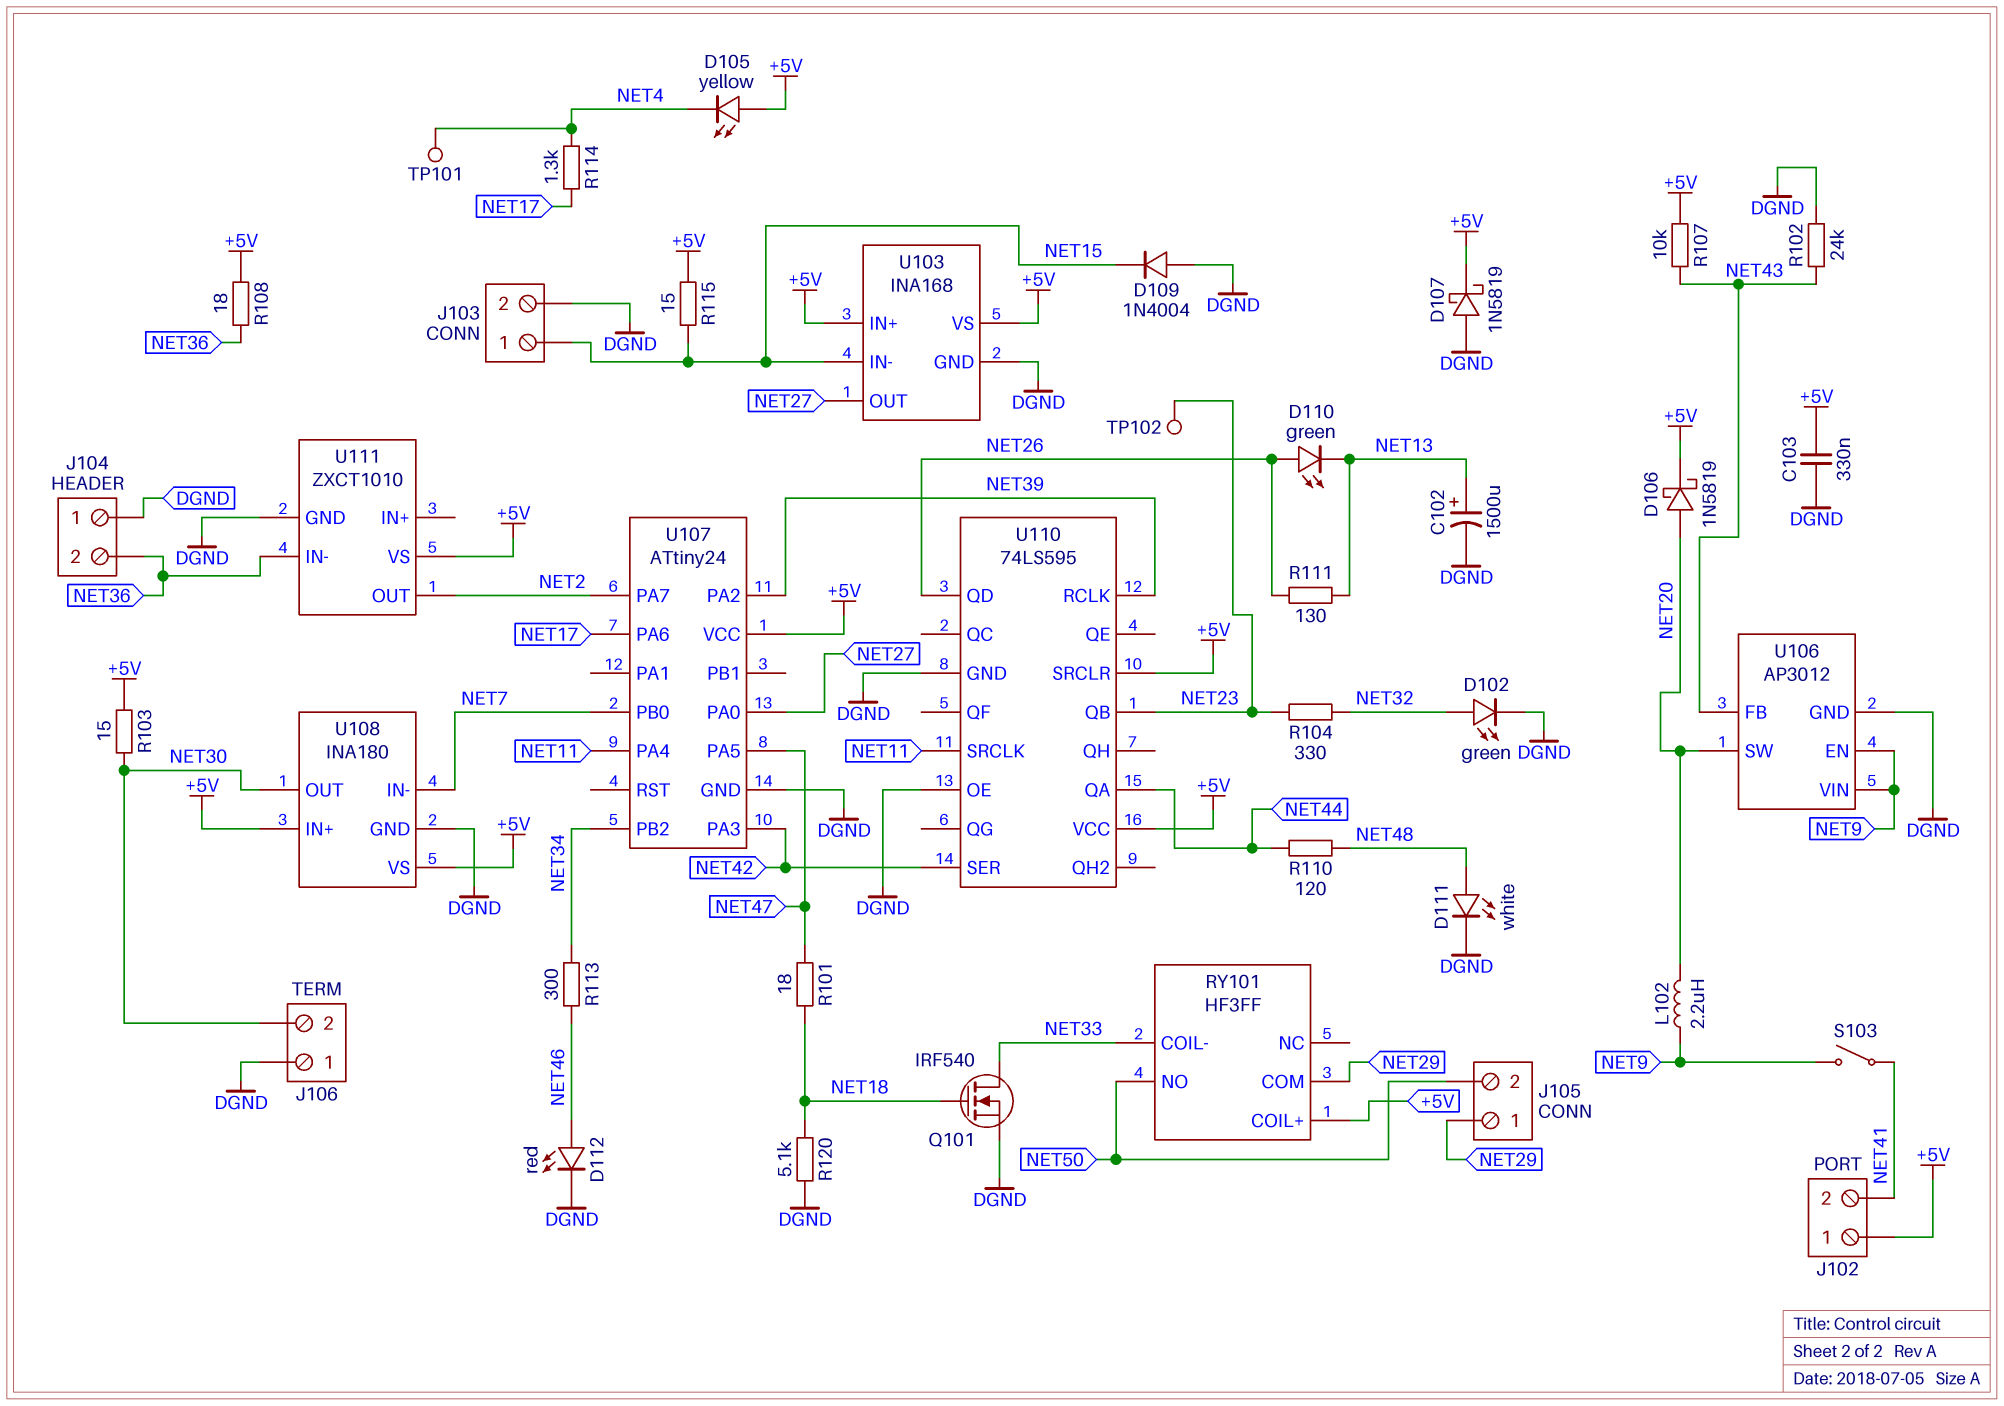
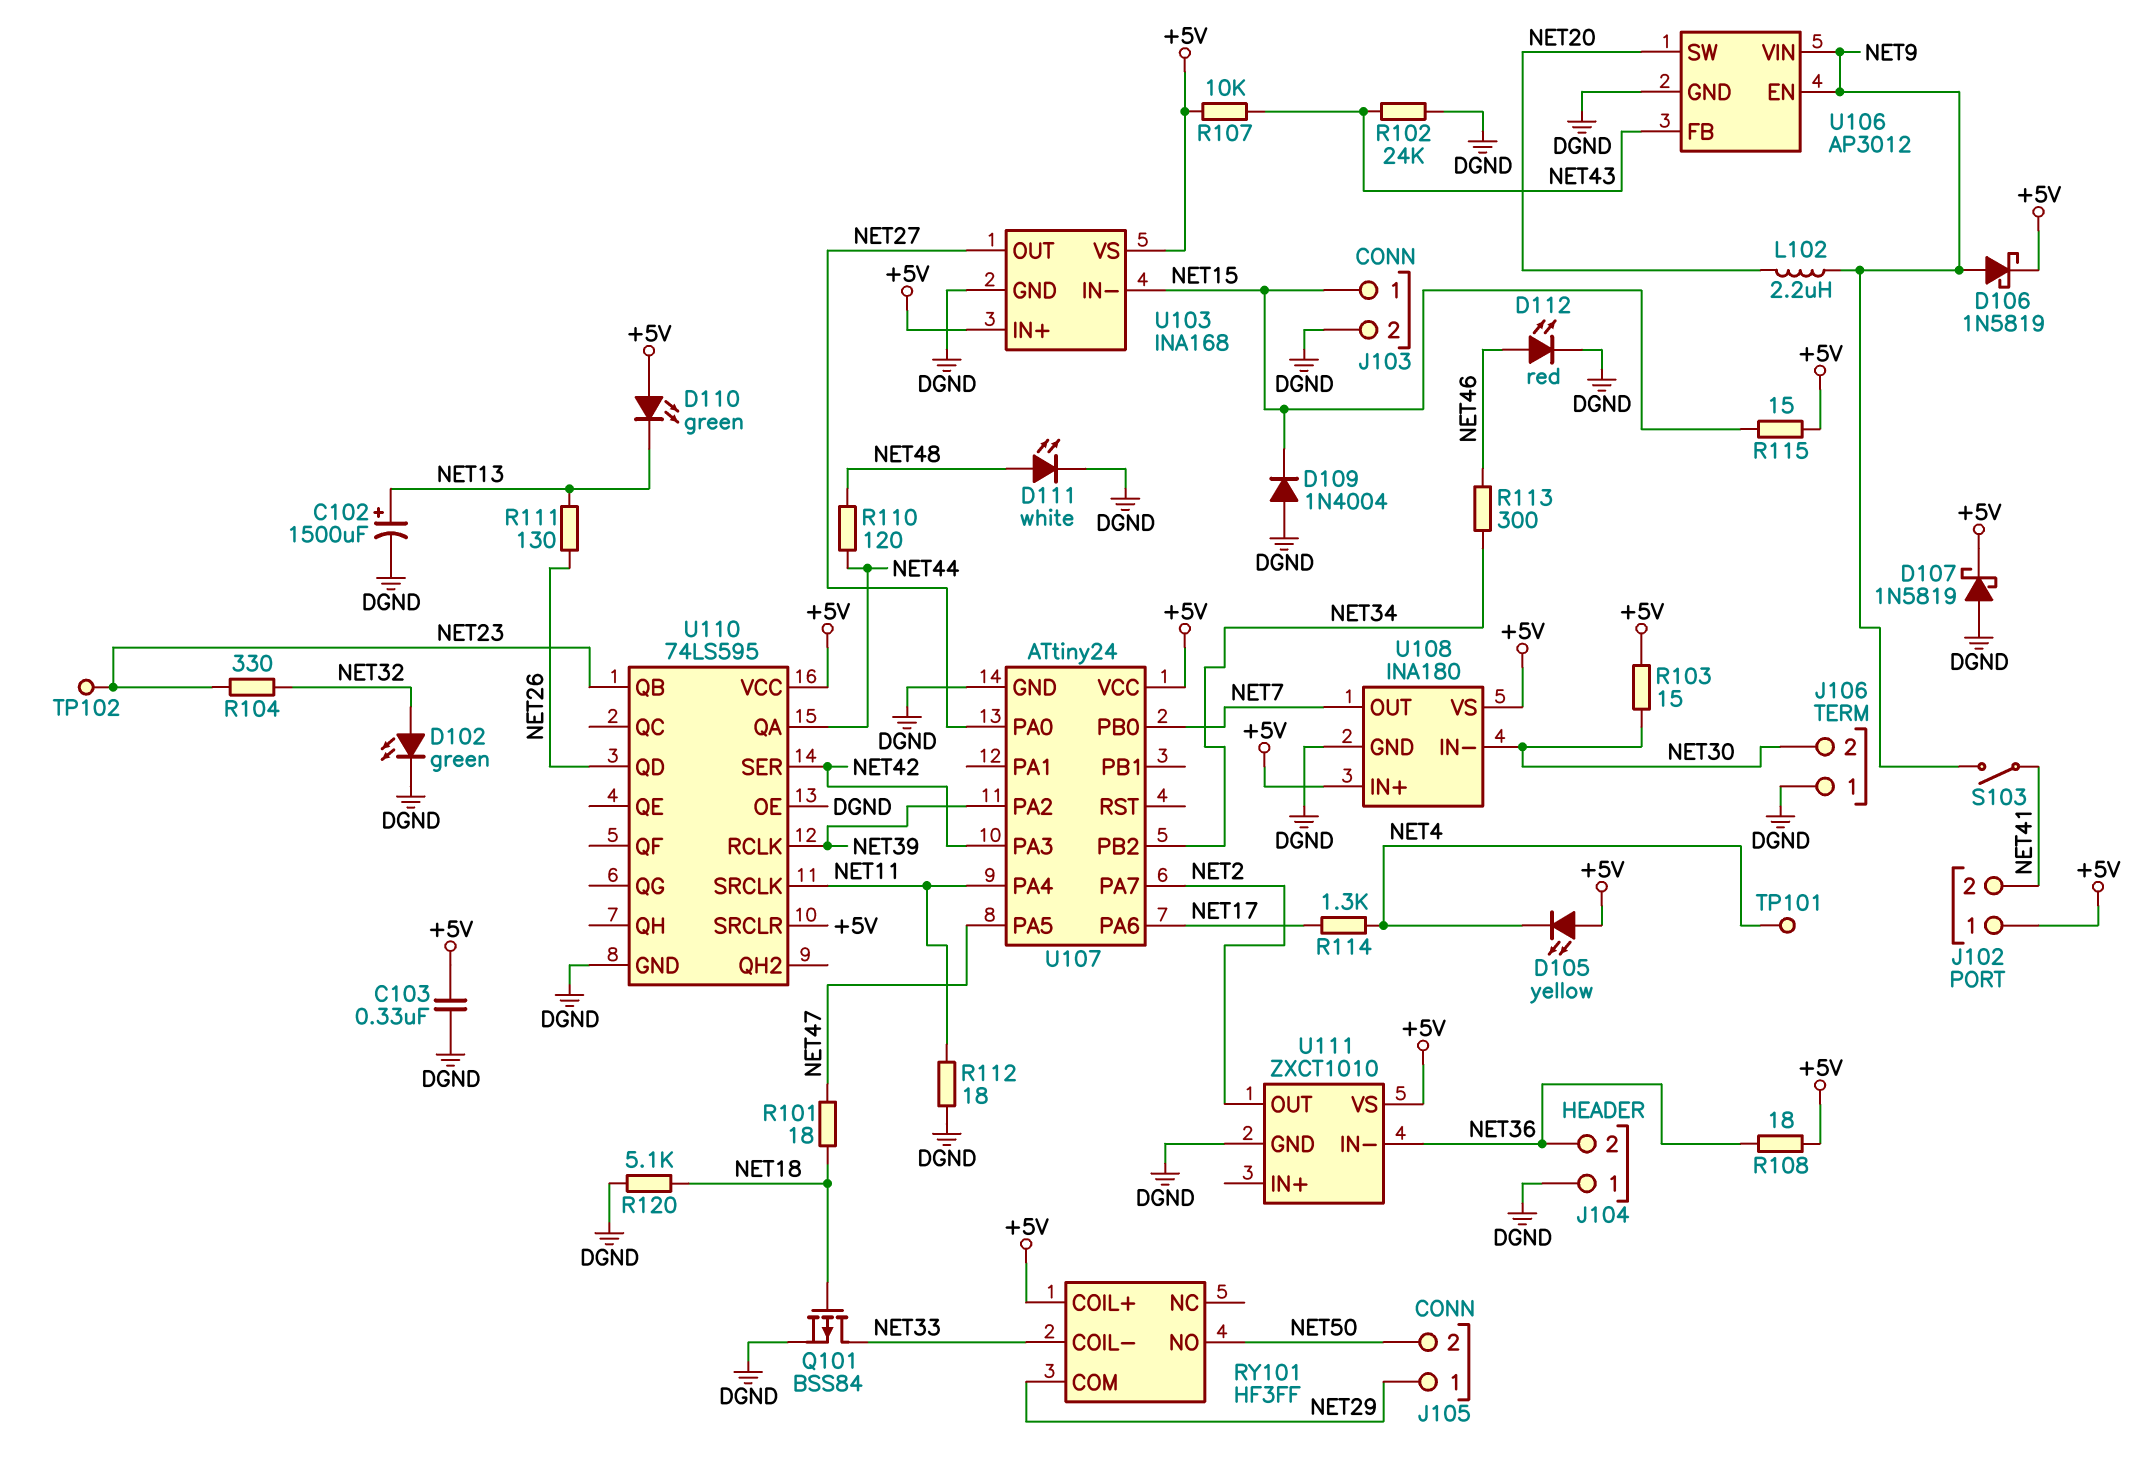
D106: schottky 1N5819 (A NET20, K +5V) -> schottky 1N5819 (A NET9, K +5V)
D110: LED green (A NET26, K NET13) -> LED green (A +5V, K NET13)
Q101: NMOS IRF540 (G NET18, D NET33, S DGND) -> PMOS BSS84 (G NET18, D NET33, S DGND)
R112: none -> 18 (DGND, NET11)
U108 pin IN-: NET7 -> NET30
U108 pin OUT: NET30 -> NET7

